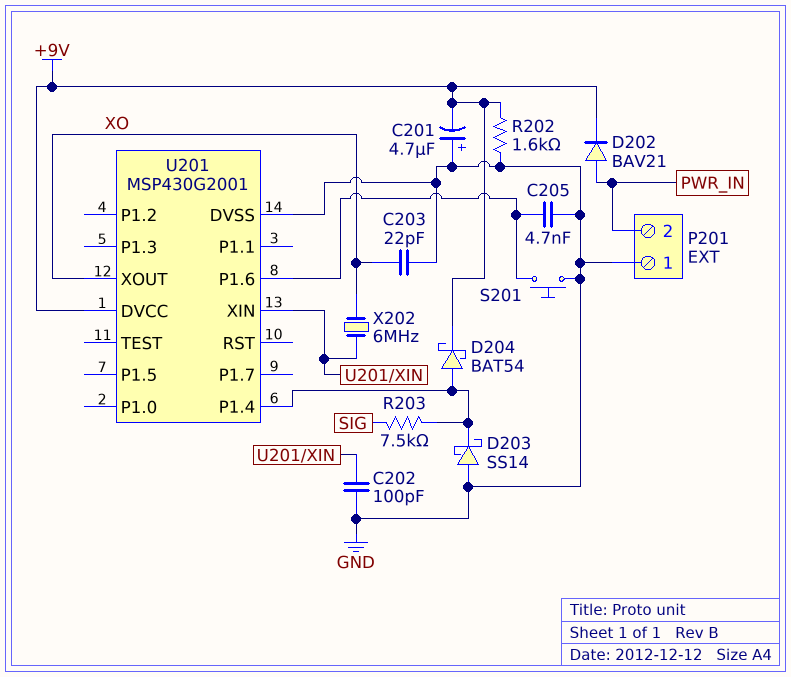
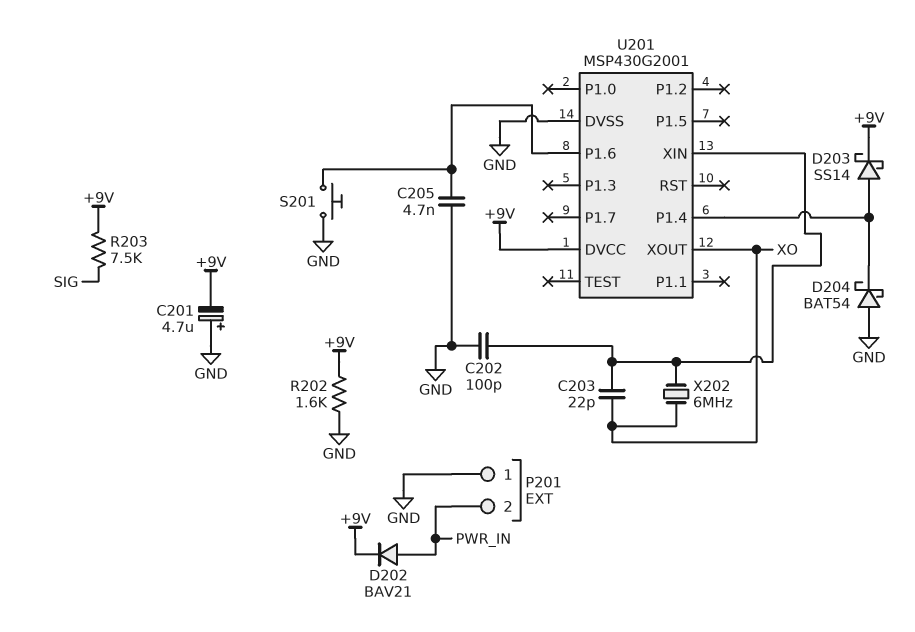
C203: 22pF (GND, XO) -> 22pF (U201/XIN, XO)
D203: schottky SS14 (A GND, K U201/P1.4) -> schottky SS14 (A U201/P1.4, K +9V)
D204: schottky BAT54 (A U201/P1.4, K +9V) -> schottky BAT54 (A GND, K U201/P1.4)
R203: 7.5k (SIG, U201/P1.4) -> 7.5k (+9V, SIG)

